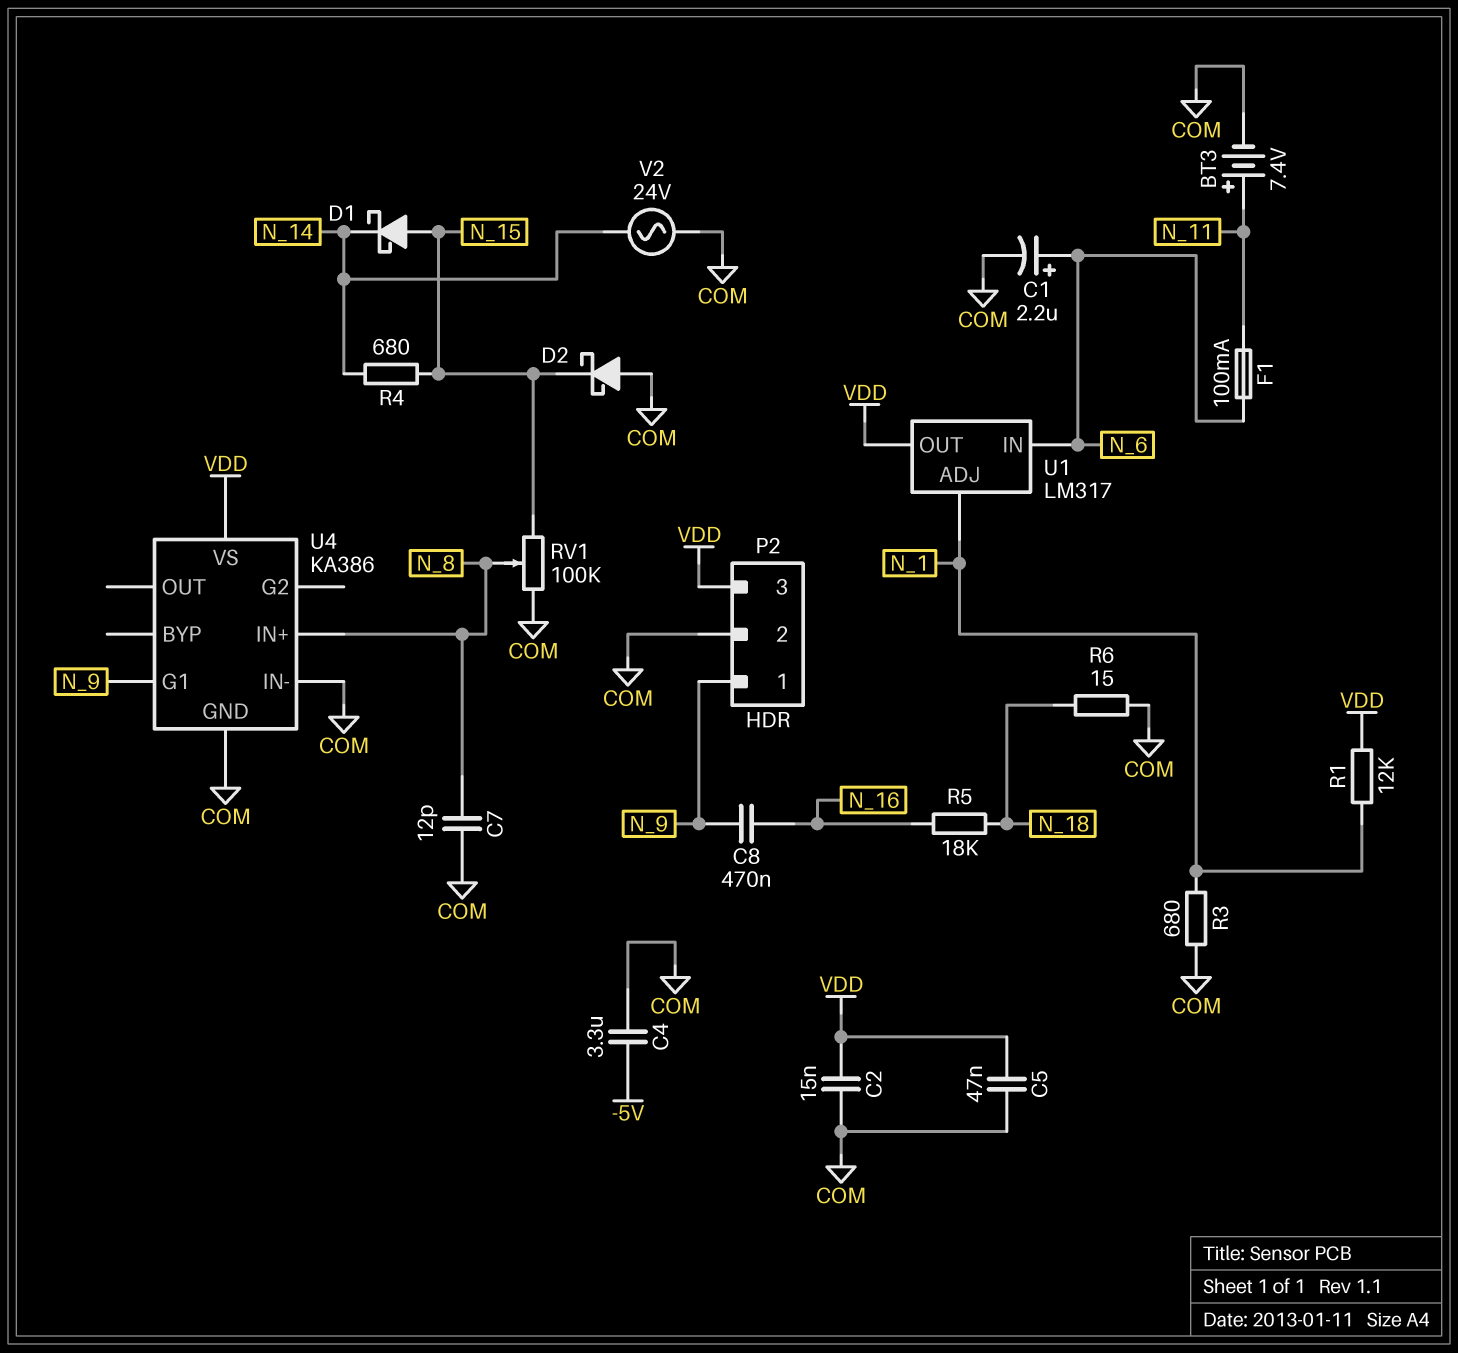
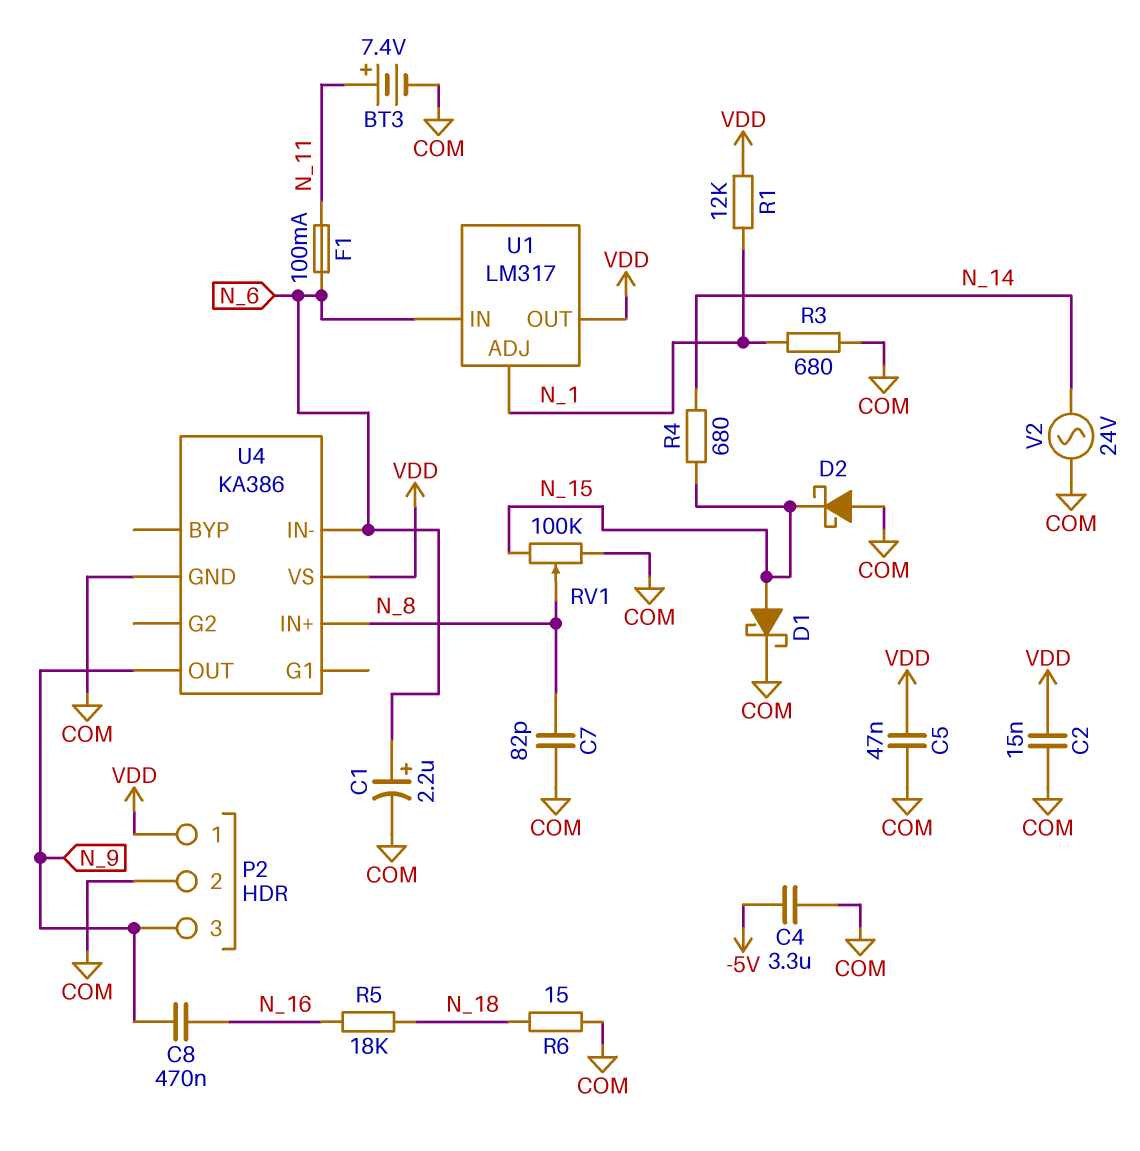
C7: 12pF (COM, N_8) -> 82pF (COM, N_8)
D1: schottky (A N_15, K N_14) -> schottky (A N_15, K COM)
P2 pin 1: N_9 -> VDD
P2 pin 3: VDD -> N_9
U4 pin G1: N_9 -> none
U4 pin IN-: COM -> N_6
U4 pin OUT: none -> N_9

